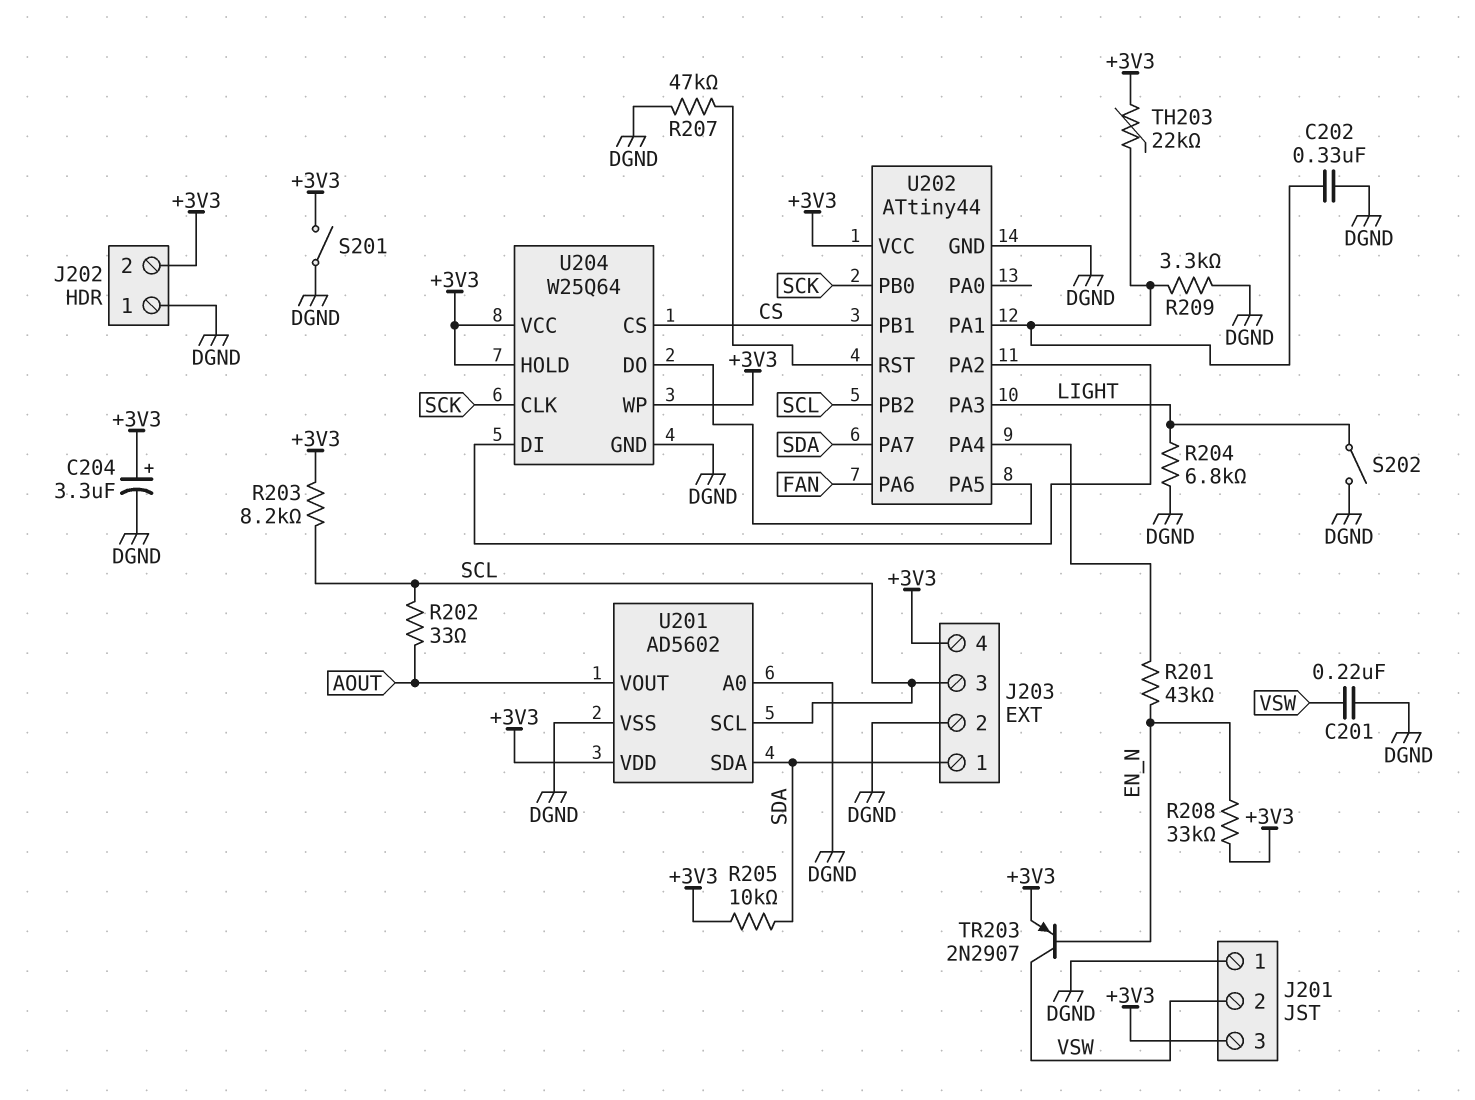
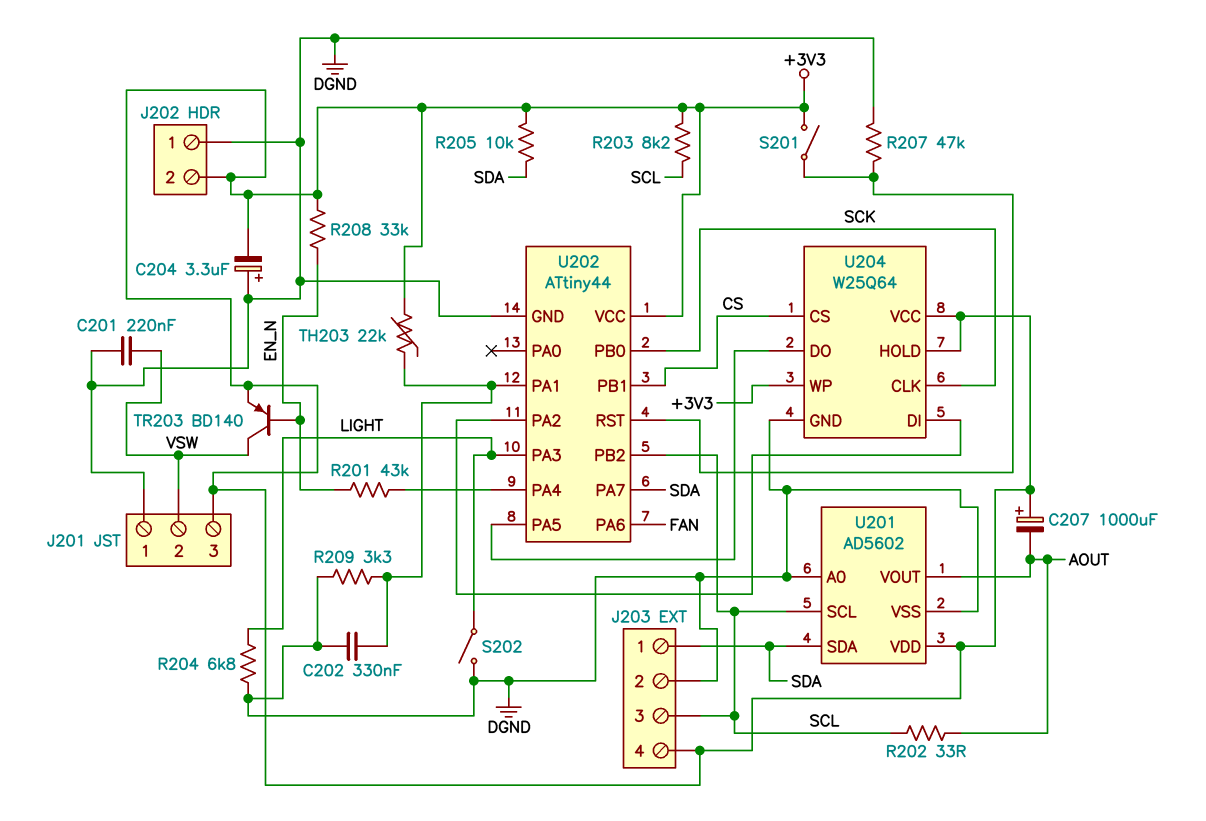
C204: 3.3uF (plus +3V3, minus DGND) -> 3.3uF (plus DGND, minus +3V3)
C207: none -> 1000uF (plus +3V3, minus AOUT)
S201: switch (+3V3, DGND) -> switch (+3V3, U202/RST)
TR203: PNP 2N2907 (B EN_N, C VSW, E +3V3) -> PNP BD140 (B EN_N, C VSW, E +3V3)

